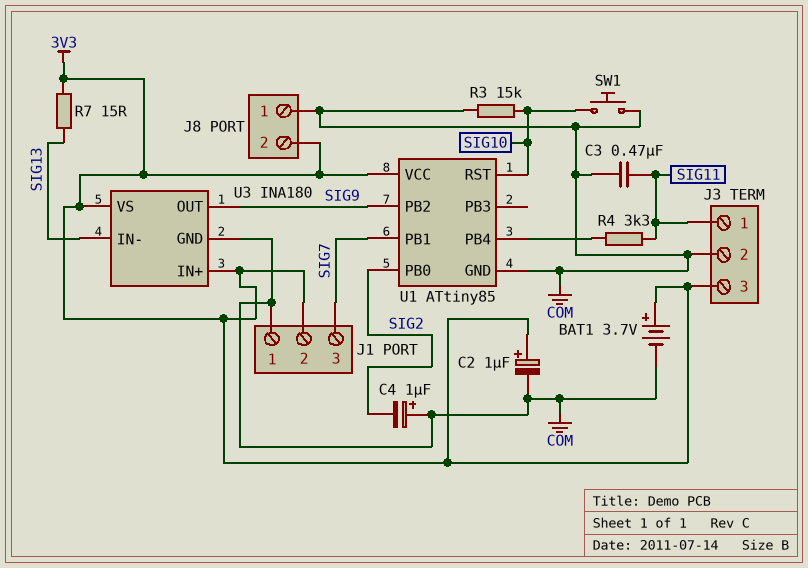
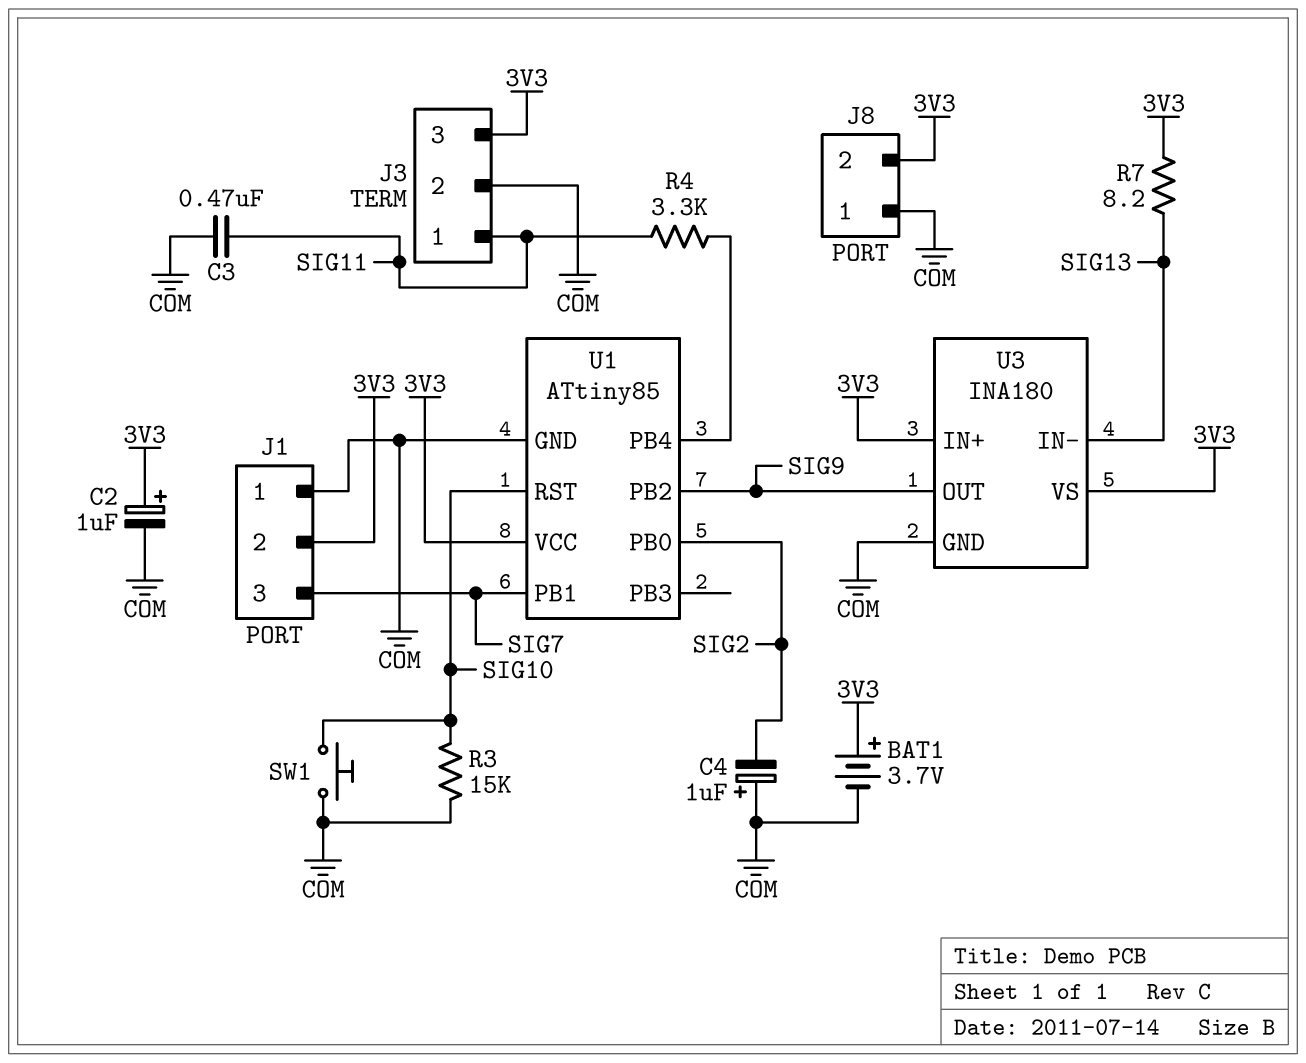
R7: 15 (3V3, SIG13) -> 8.2 (3V3, SIG13)

